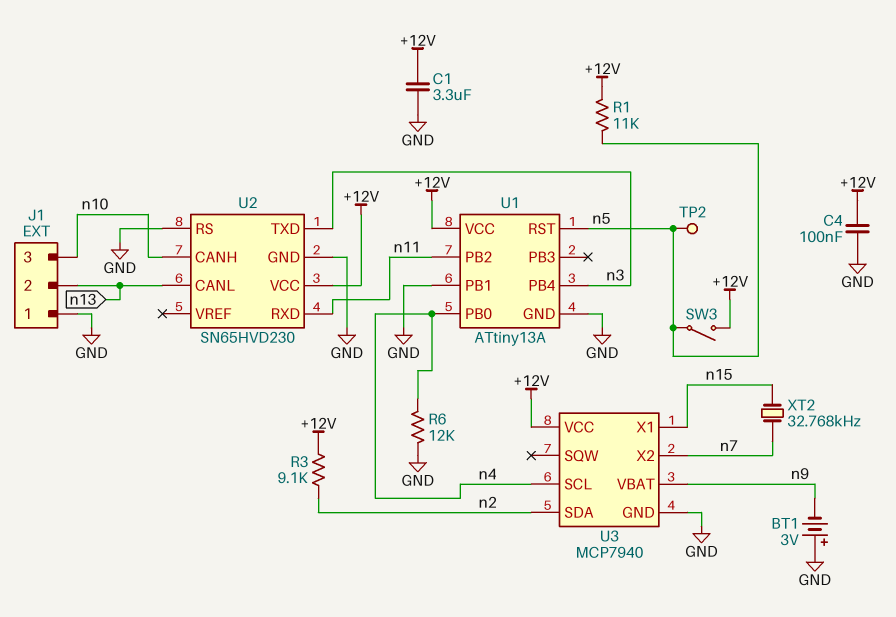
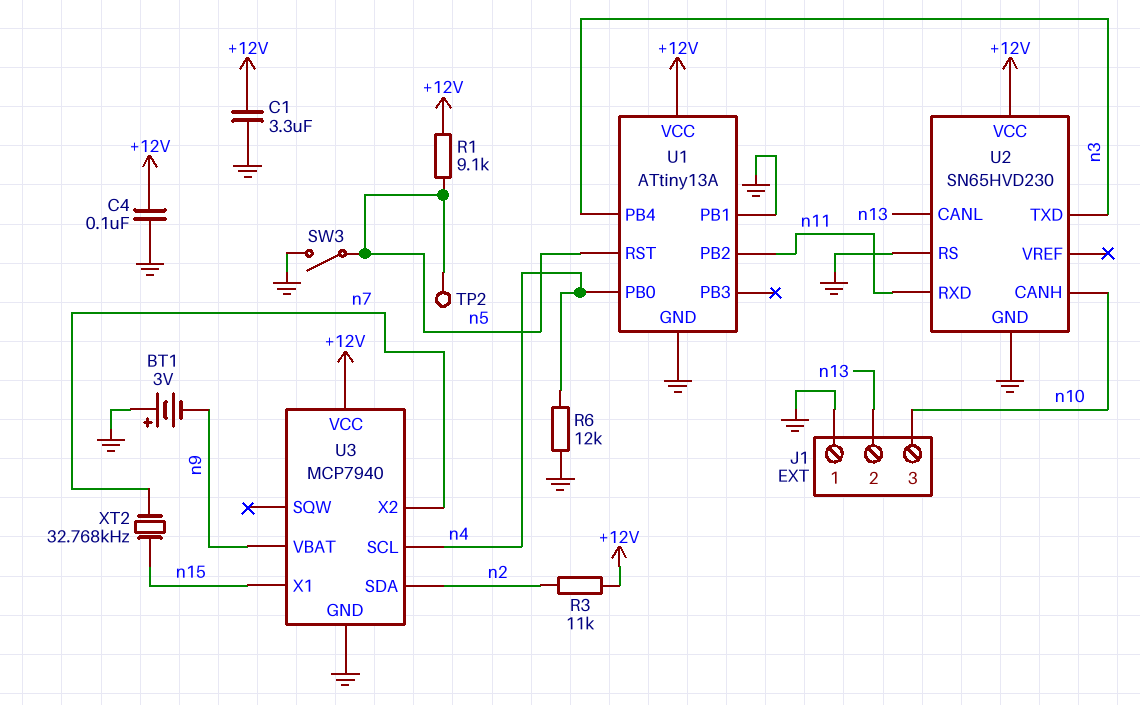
R1: 11k (+12V, n5) -> 9.1k (+12V, n5)
R3: 9.1k (+12V, n2) -> 11k (+12V, n2)
SW3: switch (+12V, n5) -> switch (GND, n5)

